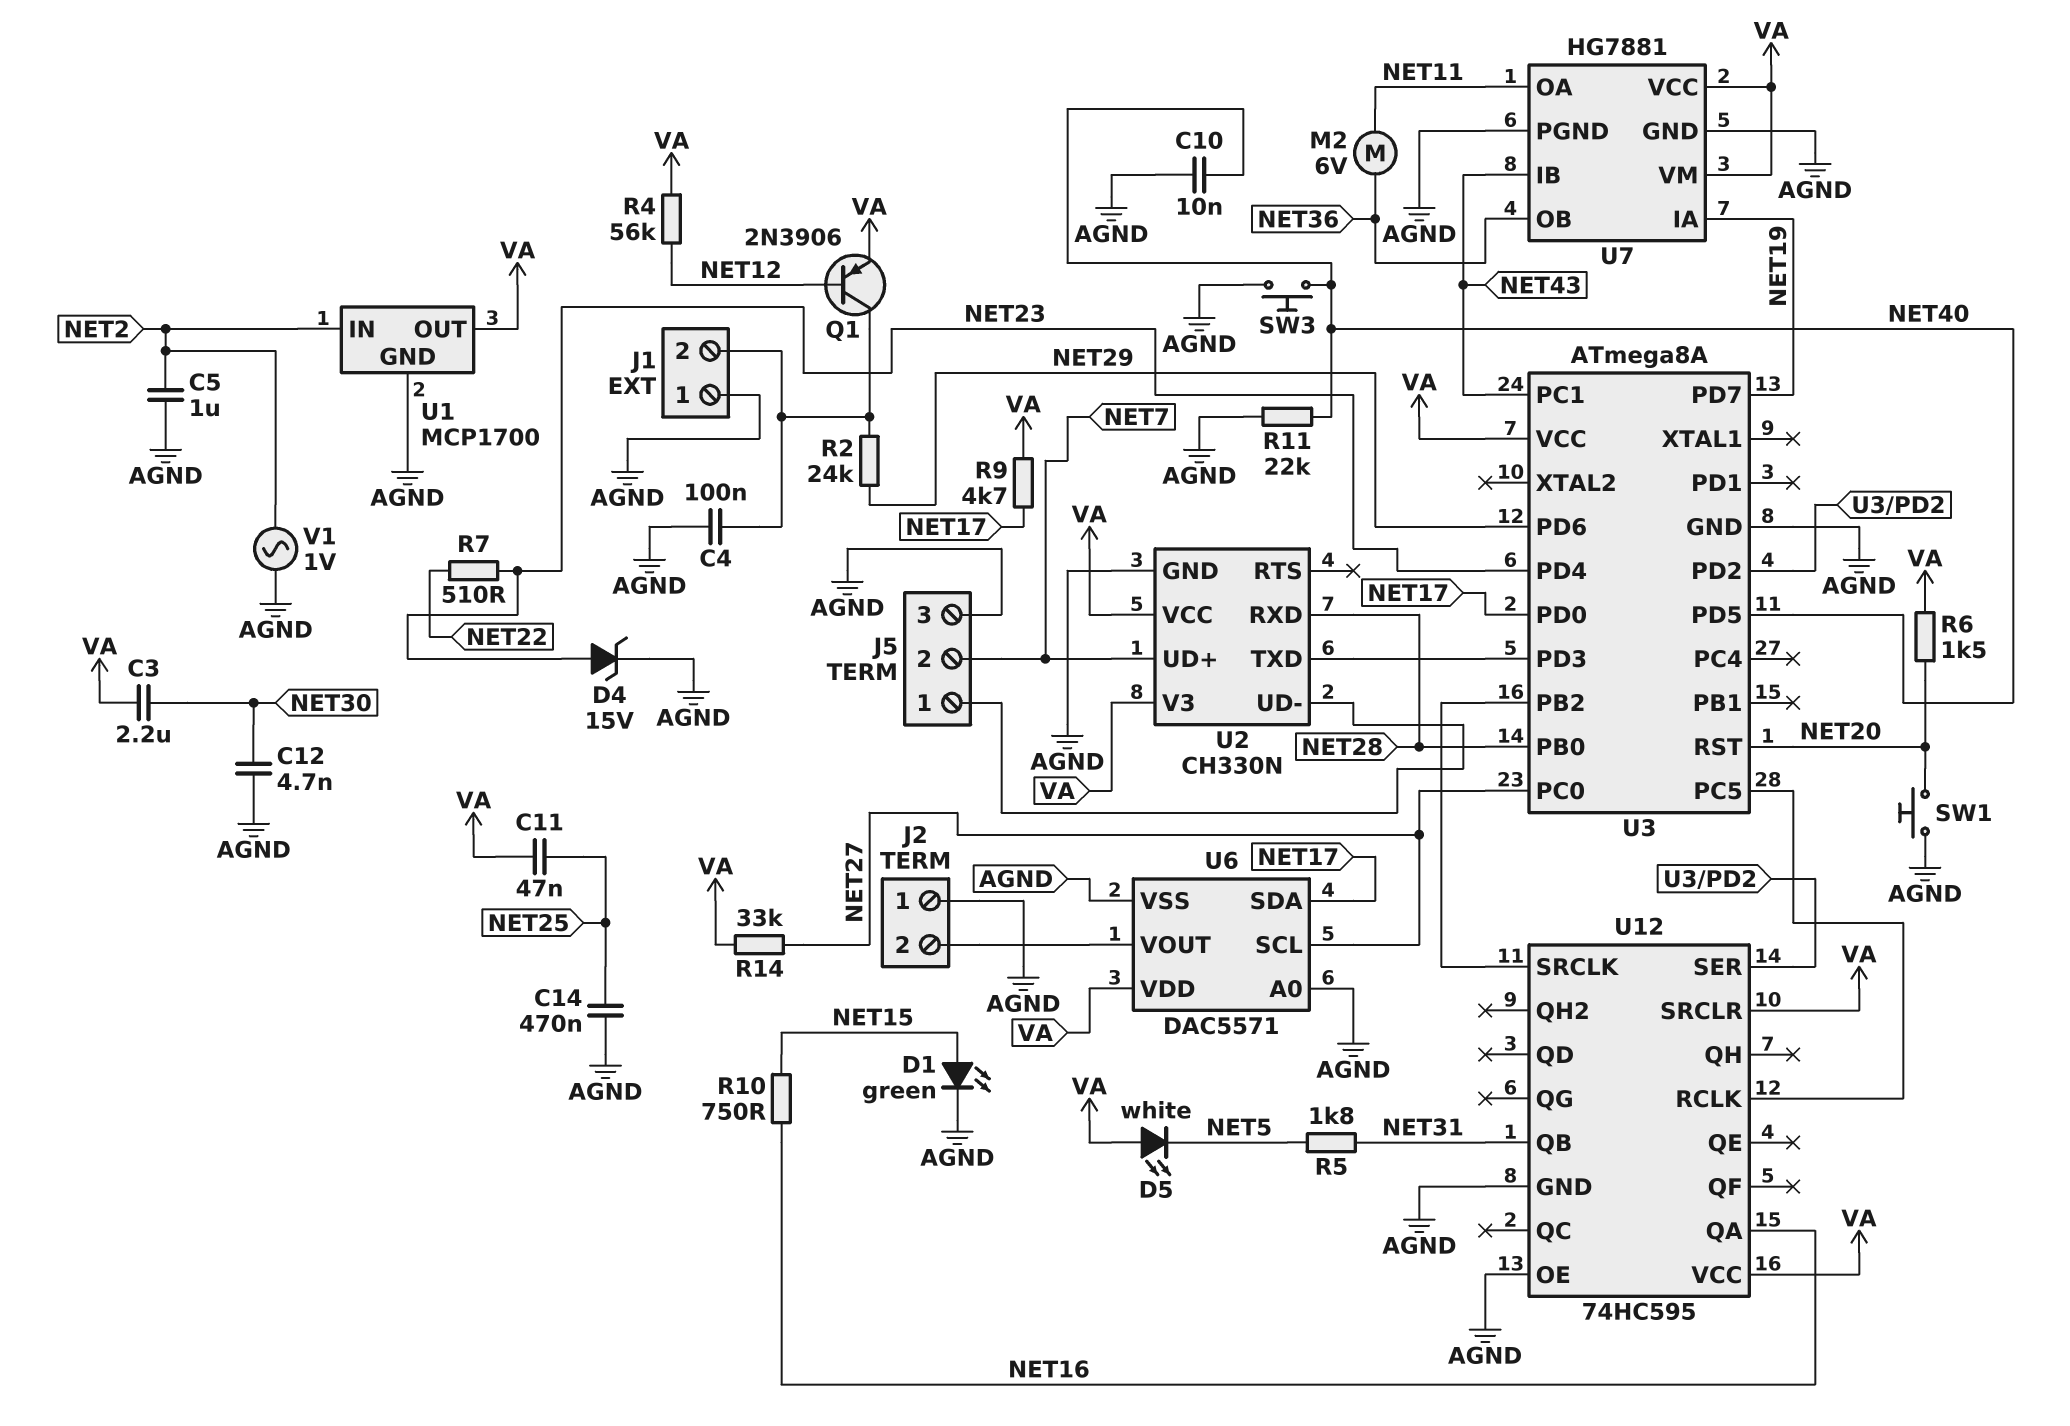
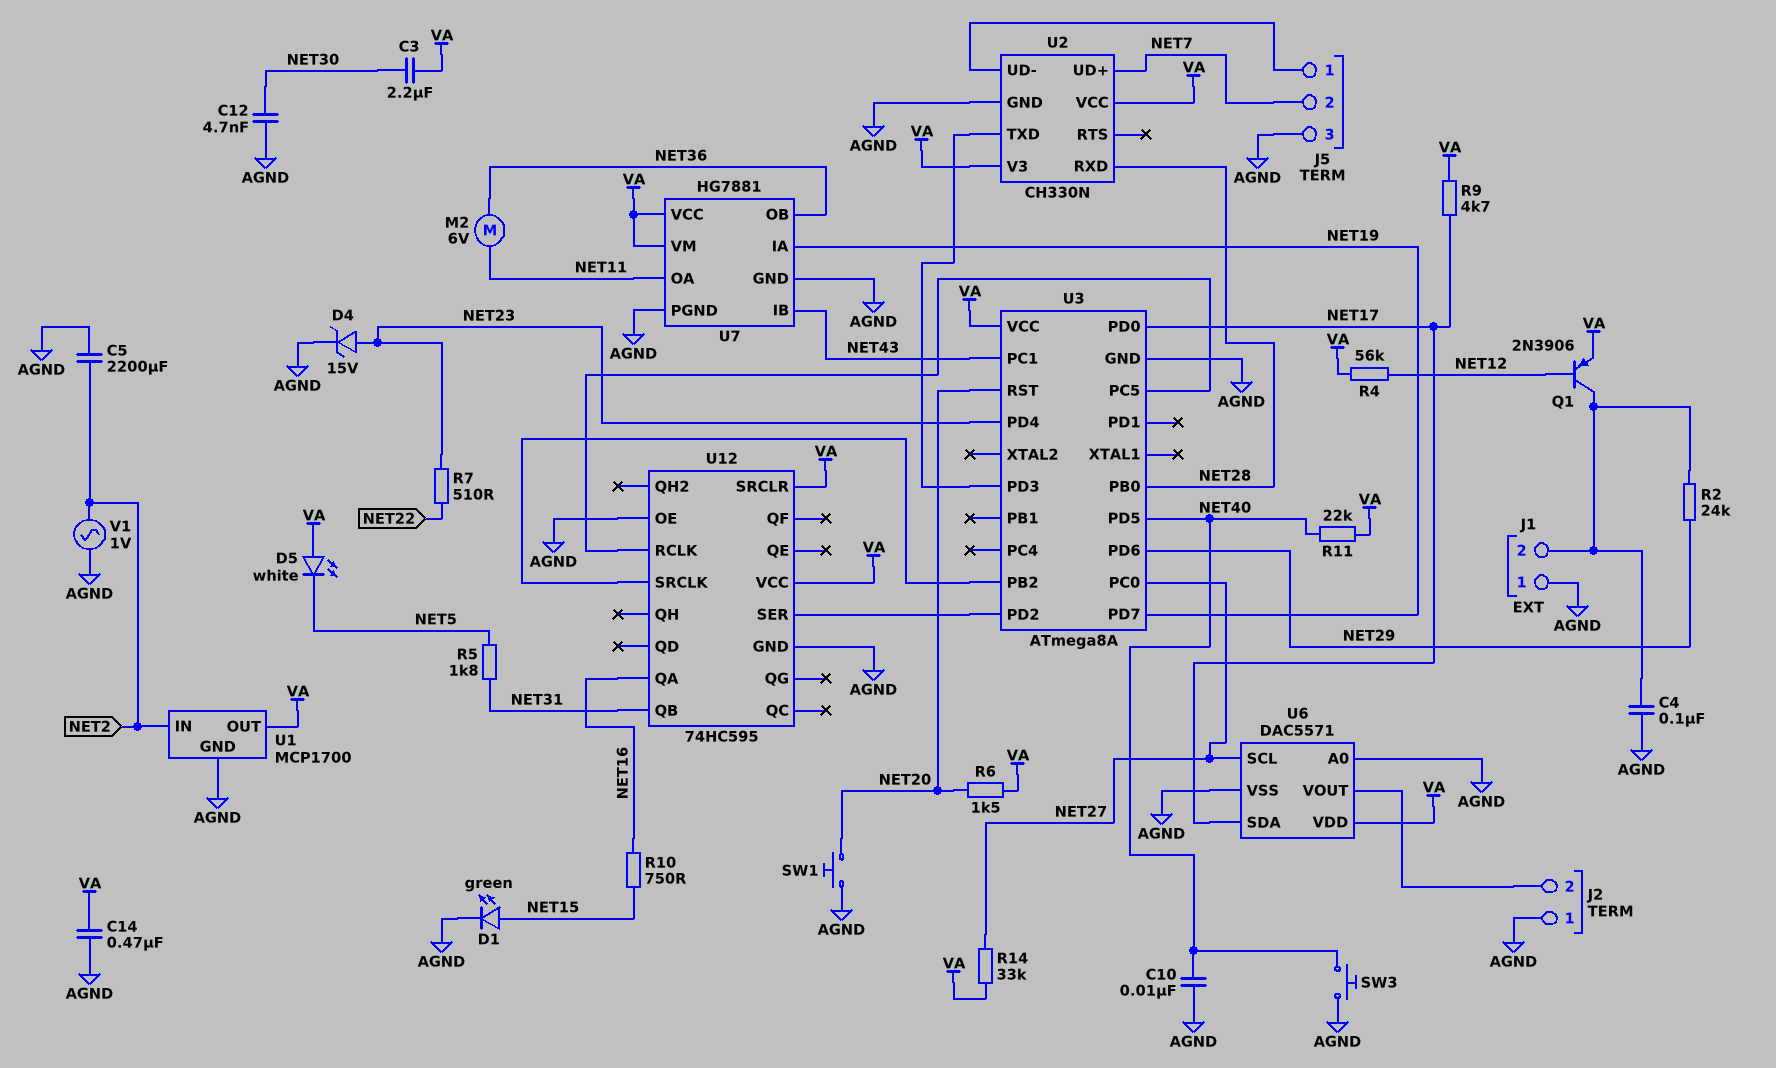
C5: 1uF (AGND, NET2) -> 2200uF (AGND, NET2)
C11: 47nF (NET25, VA) -> none
C14: 470nF (AGND, NET25) -> 470nF (AGND, VA)
R11: 22k (AGND, NET40) -> 22k (NET40, VA)

